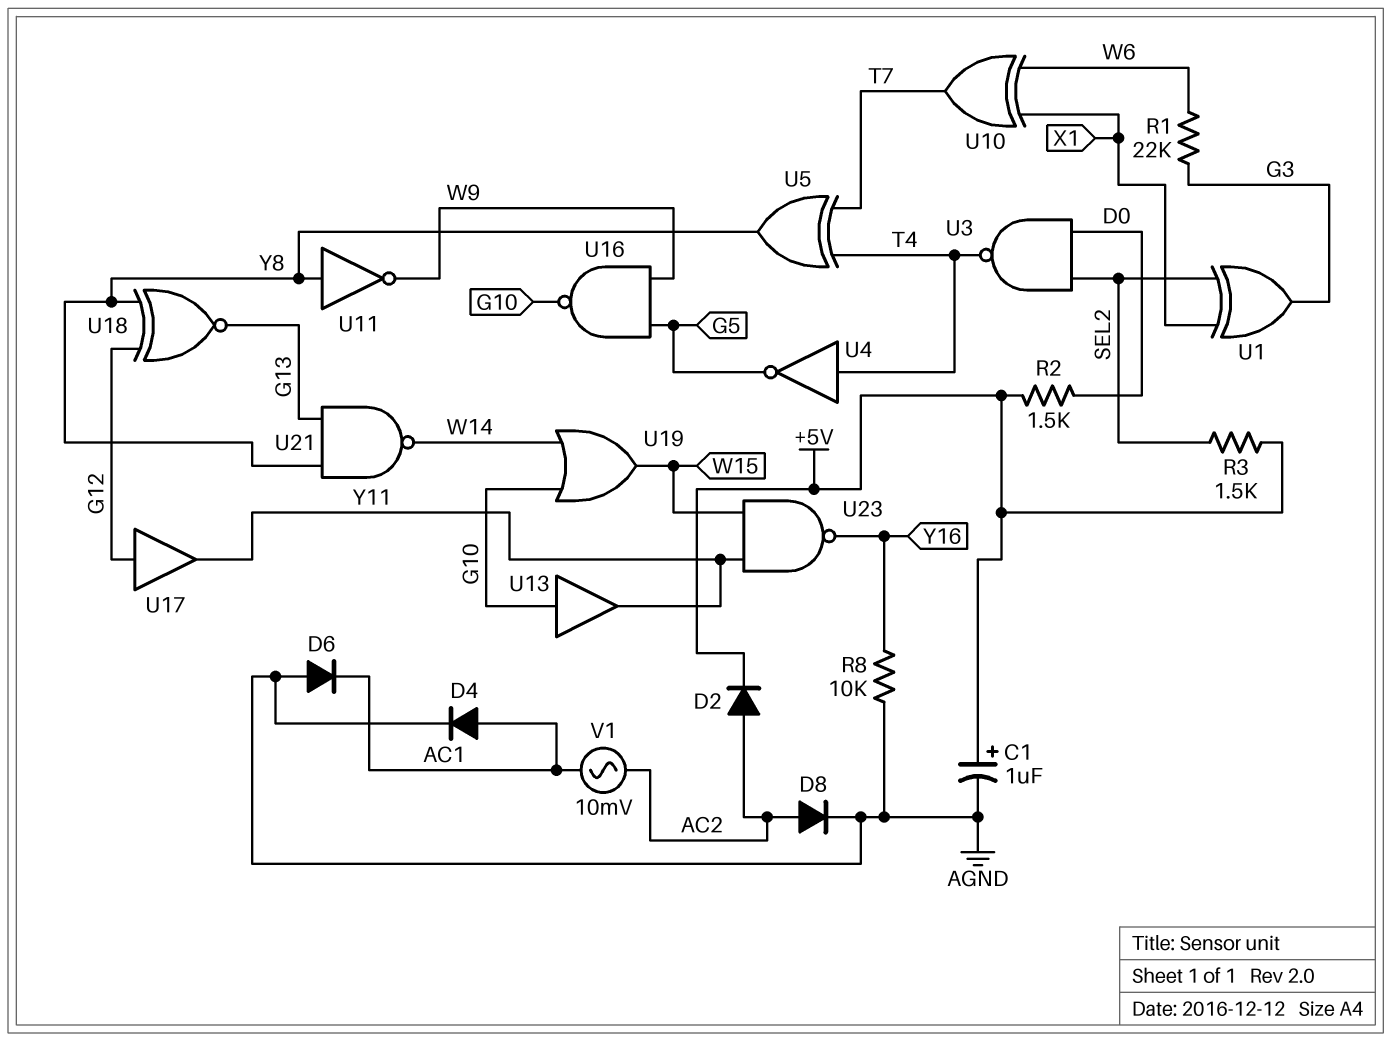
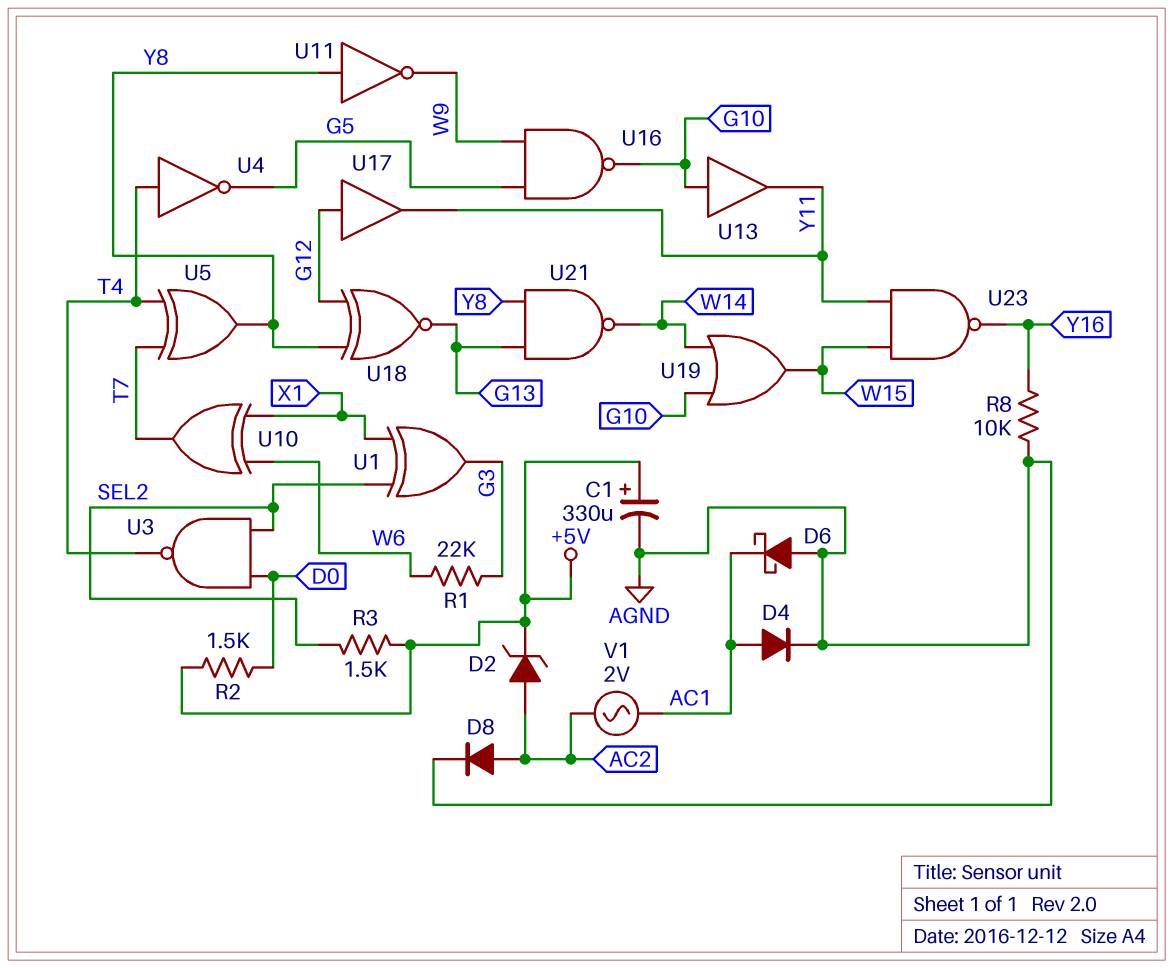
C1: 1uF (plus +5V, minus AGND) -> 330uF (plus +5V, minus AGND)
D2: diode (A AC2, K +5V) -> zener (A AC2, K +5V)
D6: diode (A AGND, K AC1) -> schottky (A AGND, K AC1)
V1: AC 10mV (AC1, AC2) -> AC 2V (AC1, AC2)

